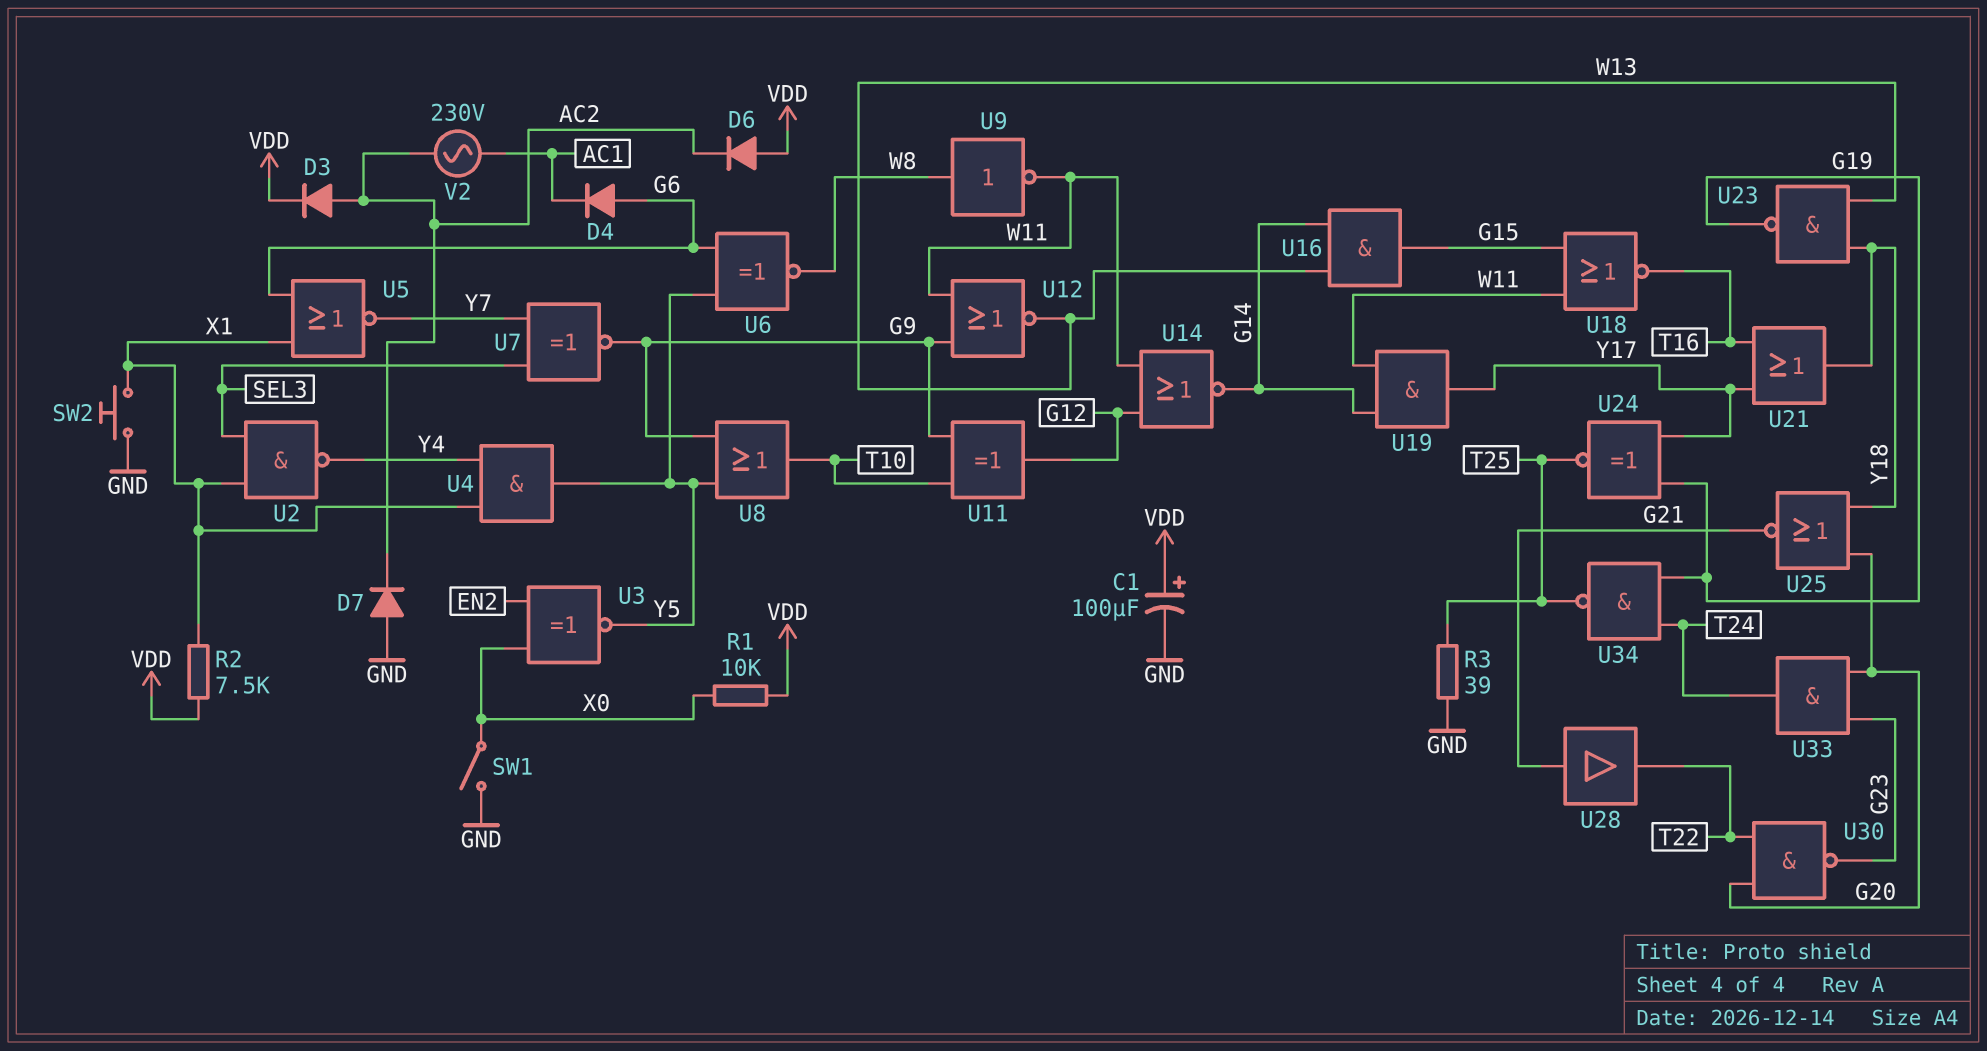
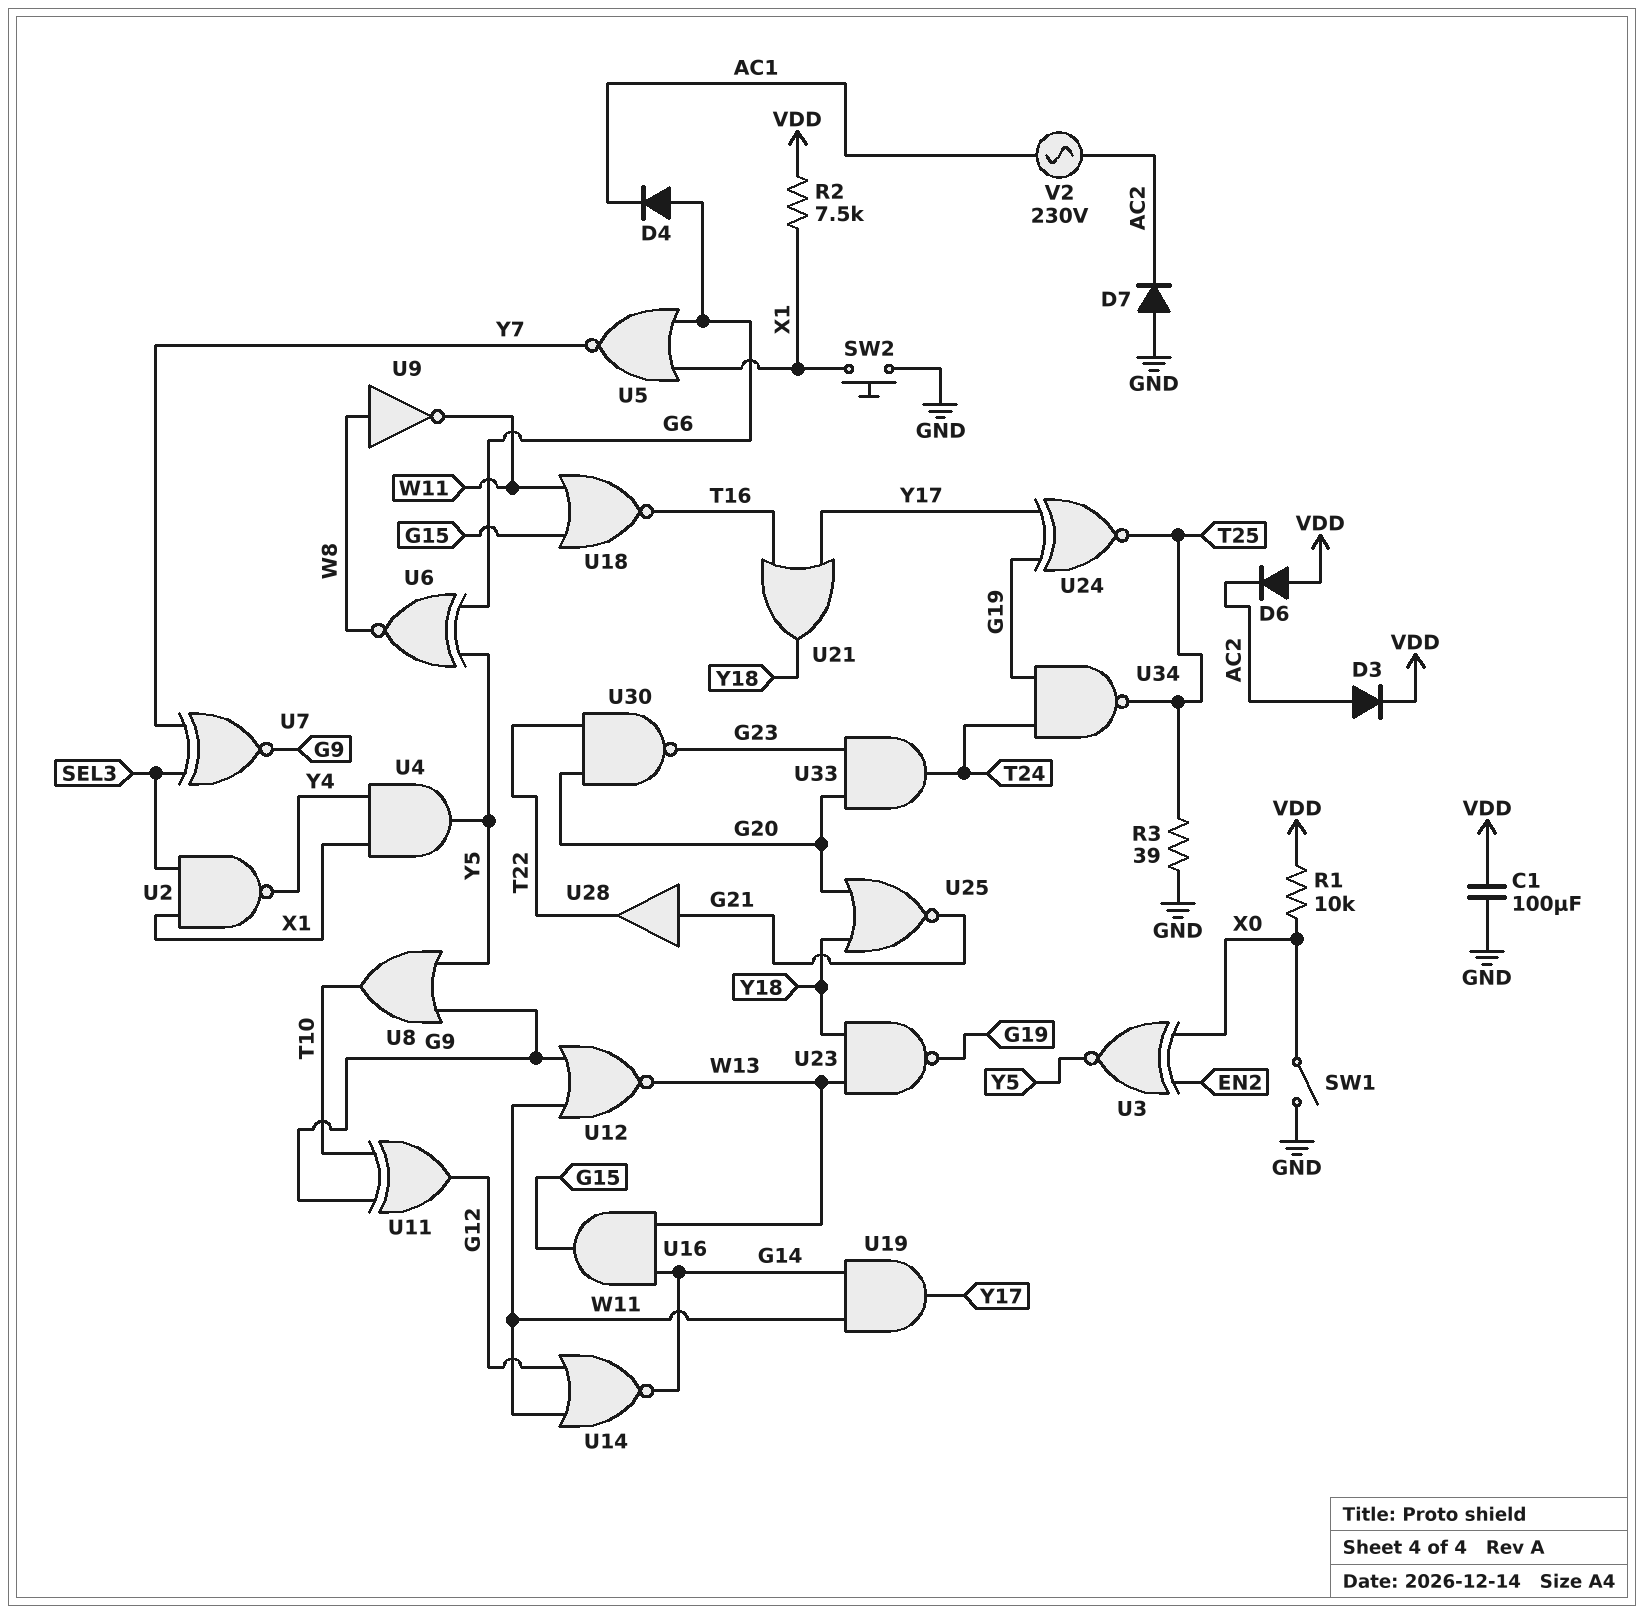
C1: 100uF (plus VDD, minus GND) -> 100uF (GND, VDD)

